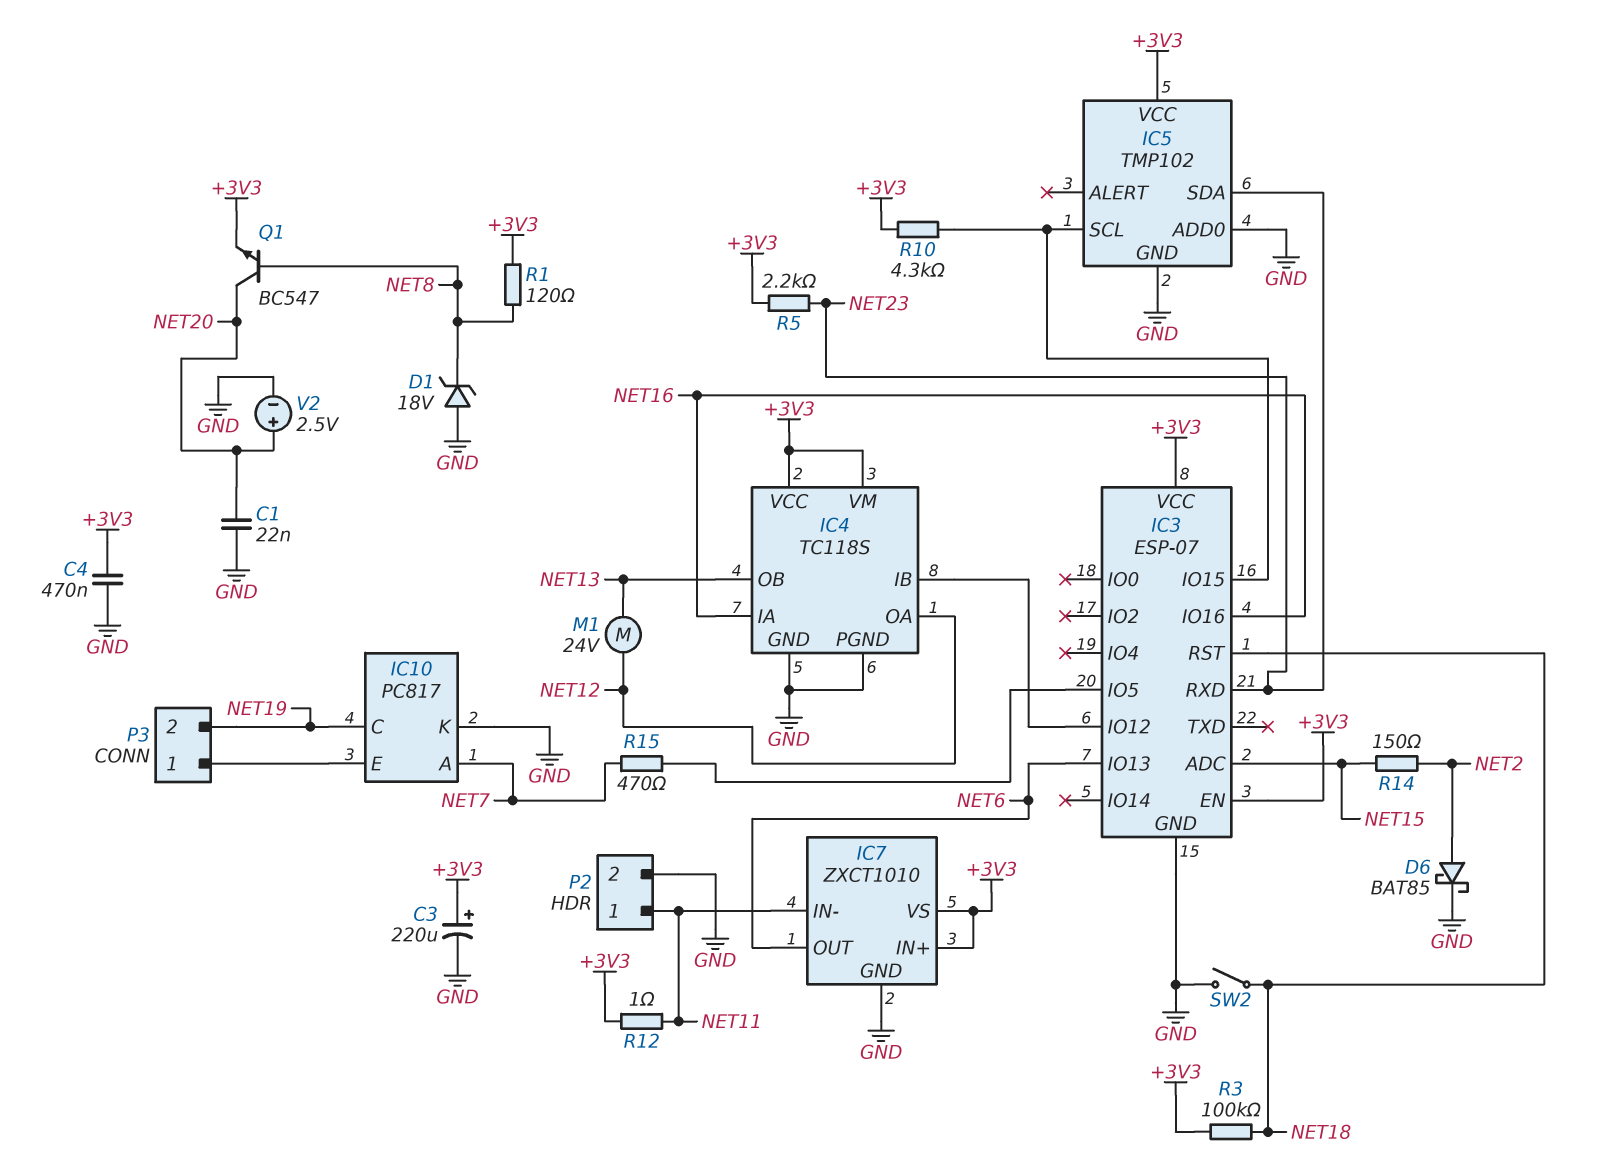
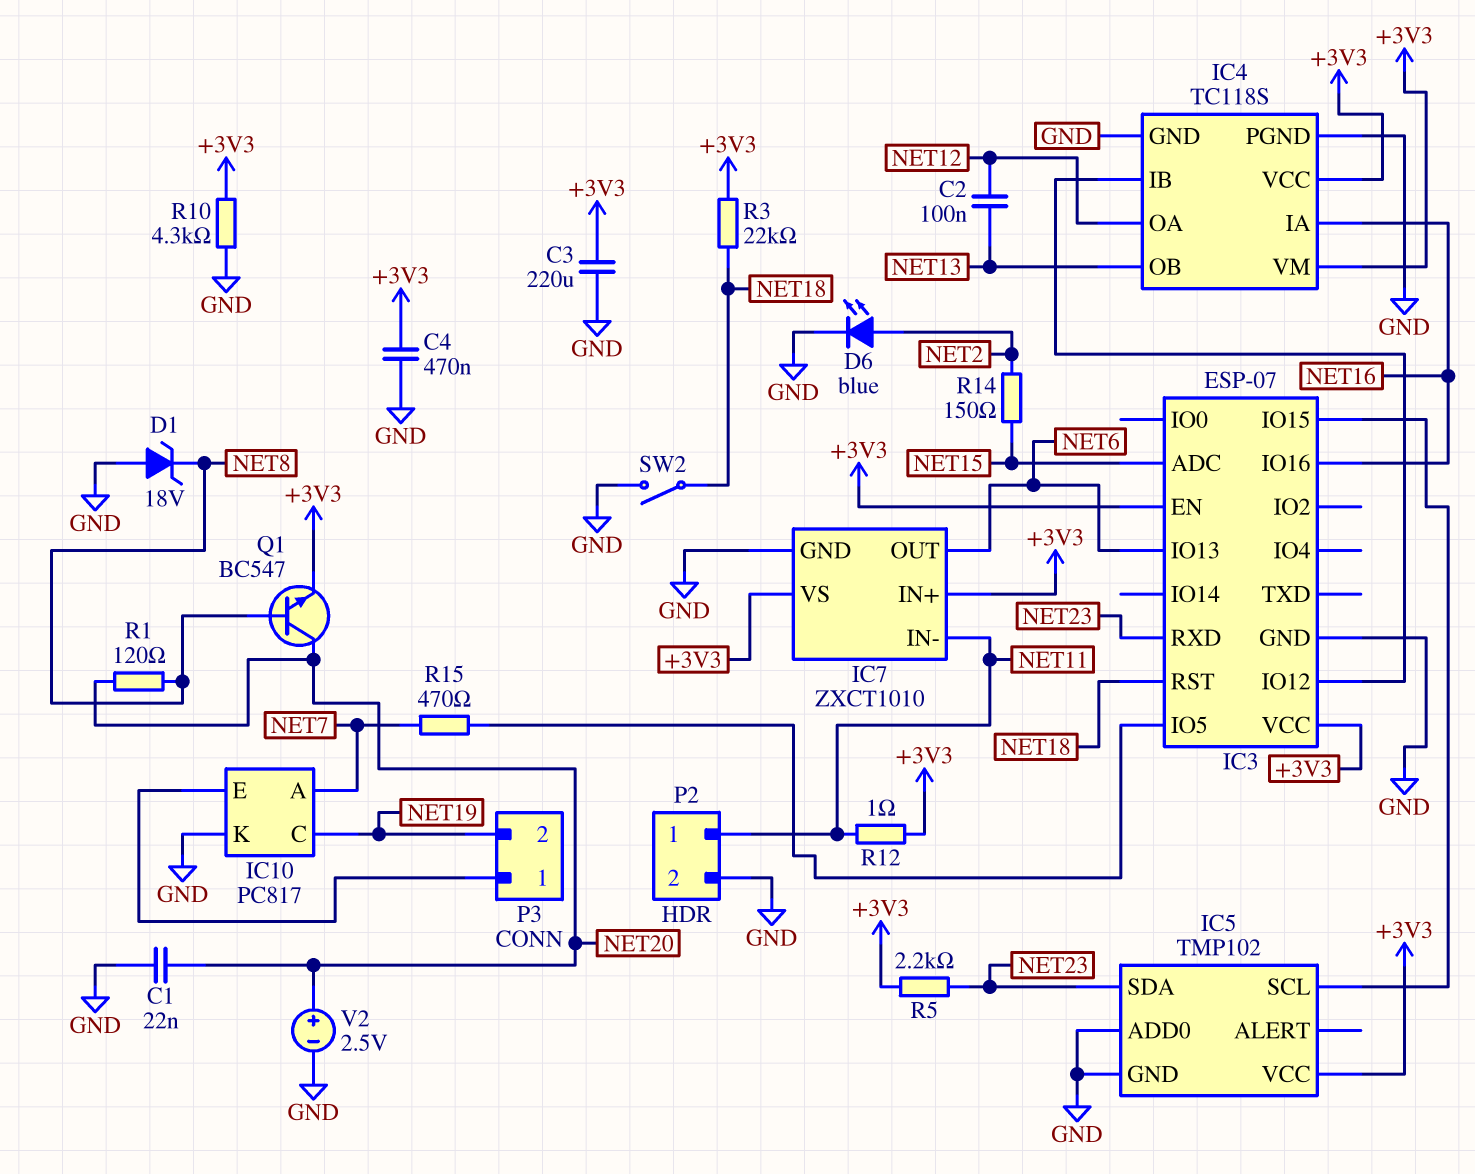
C2: none -> 100nF (NET12, NET13)
C3: 220uF (plus +3V3, minus GND) -> 220uF (+3V3, GND)
D6: schottky BAT85 (A NET2, K GND) -> LED blue (A NET2, K GND)
M1: motor 24V (NET12, NET13) -> none
R1: 120 (+3V3, NET8) -> 120 (NET8, NET20)
R3: 100k (+3V3, NET18) -> 22k (+3V3, NET18)
R10: 4.3k (+3V3, IC3/IO15) -> 4.3k (+3V3, GND)

